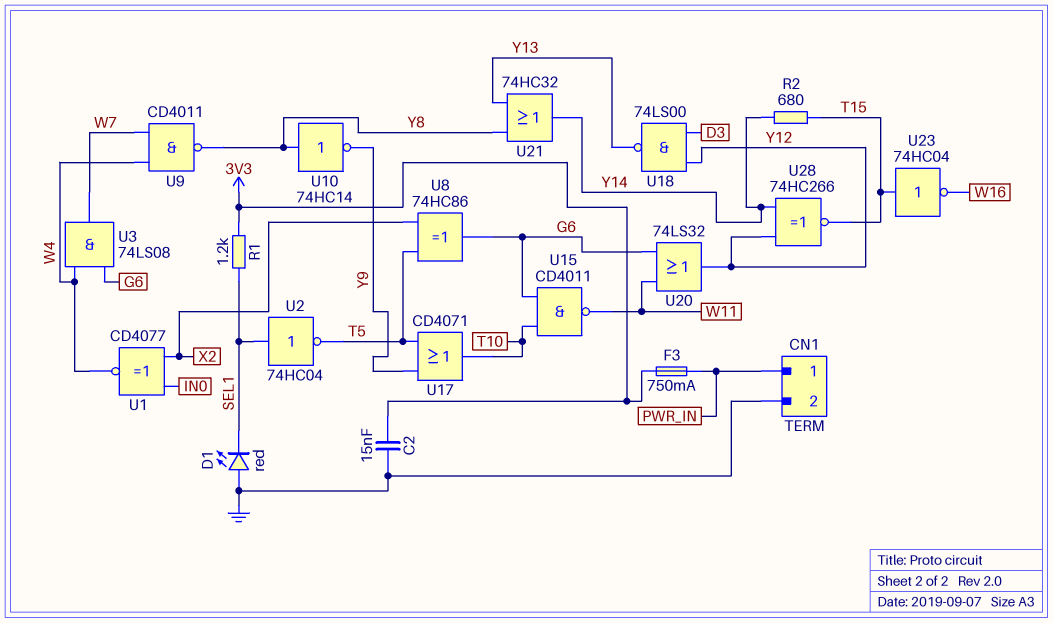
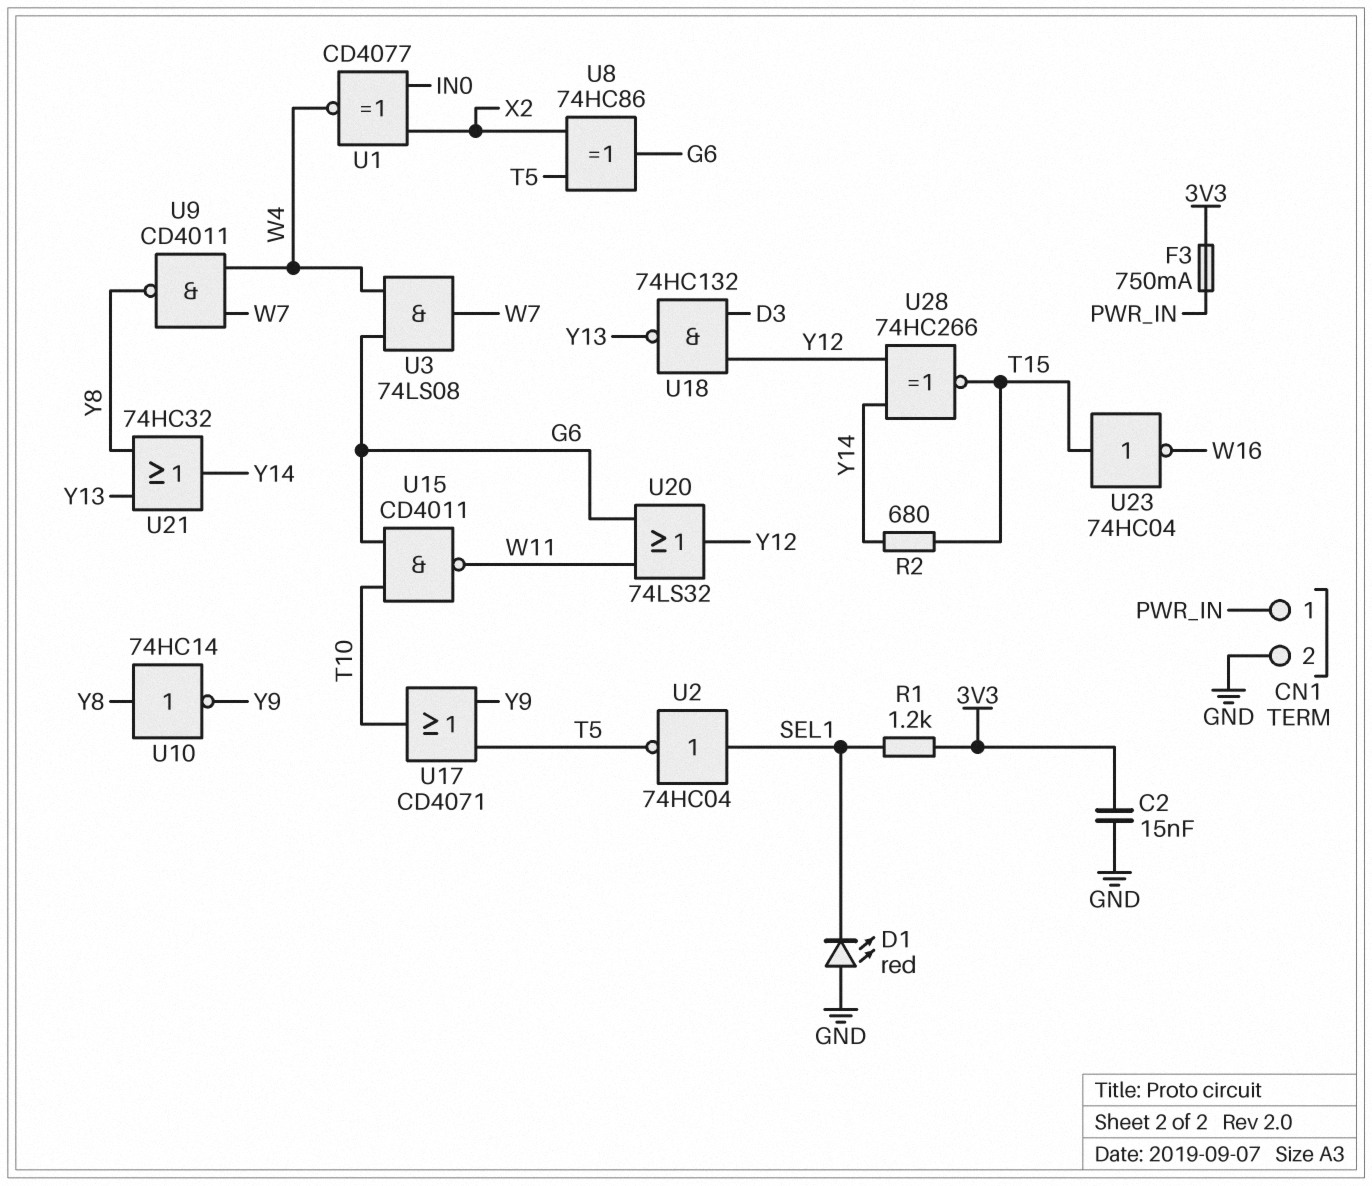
U18: NAND 74LS00 (in D3, in Y12, out Y13) -> NAND 74HC132 (in D3, in Y12, out Y13)

